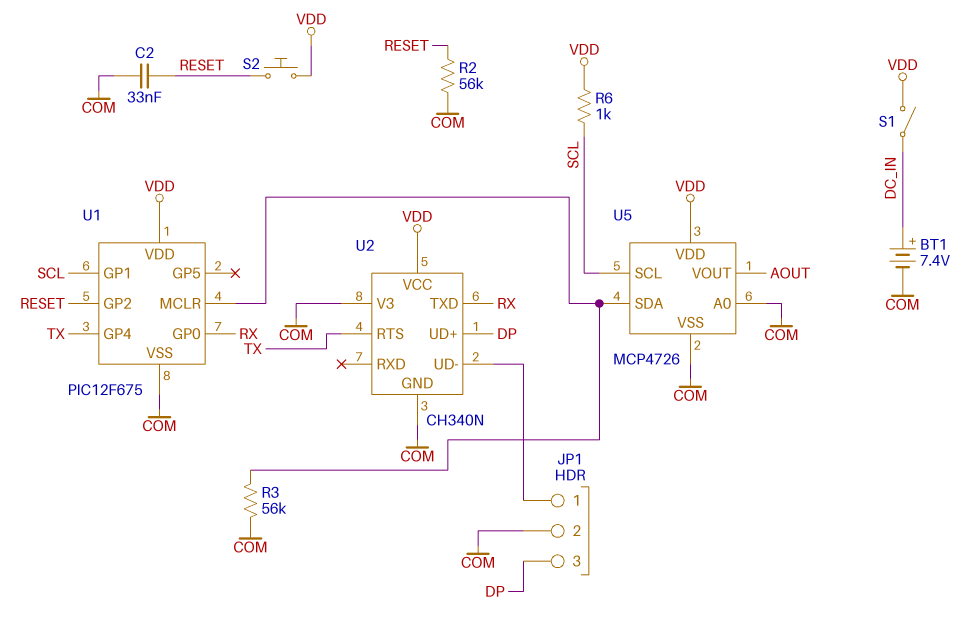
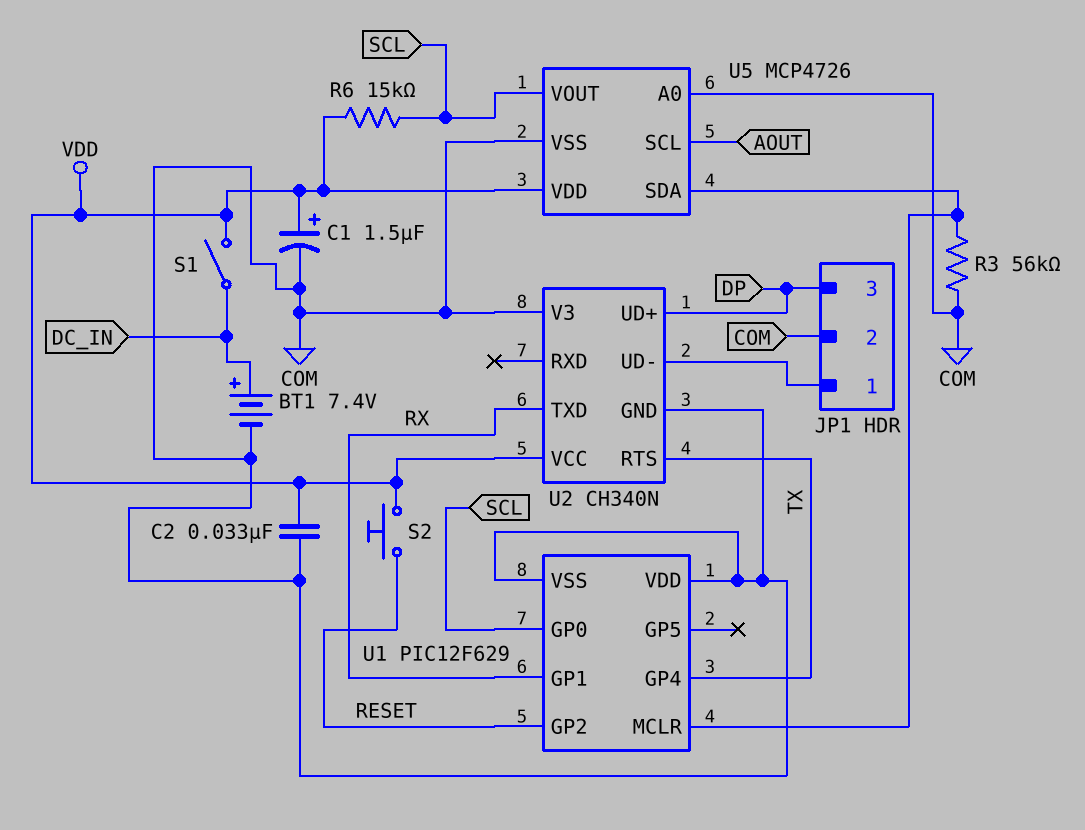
C1: none -> 1.5uF (plus VDD, minus COM)
C2: 33nF (COM, RESET) -> 33nF (COM, VDD)
R2: 56k (COM, RESET) -> none
R6: 1k (SCL, VDD) -> 15k (SCL, VDD)
U1: PIC12F675 -> PIC12F629
U1 pin GP0: RX -> SCL
U1 pin GP1: SCL -> RX
U1 pin VDD: VDD -> COM
U5 pin SCL: SCL -> AOUT
U5 pin VOUT: AOUT -> SCL

